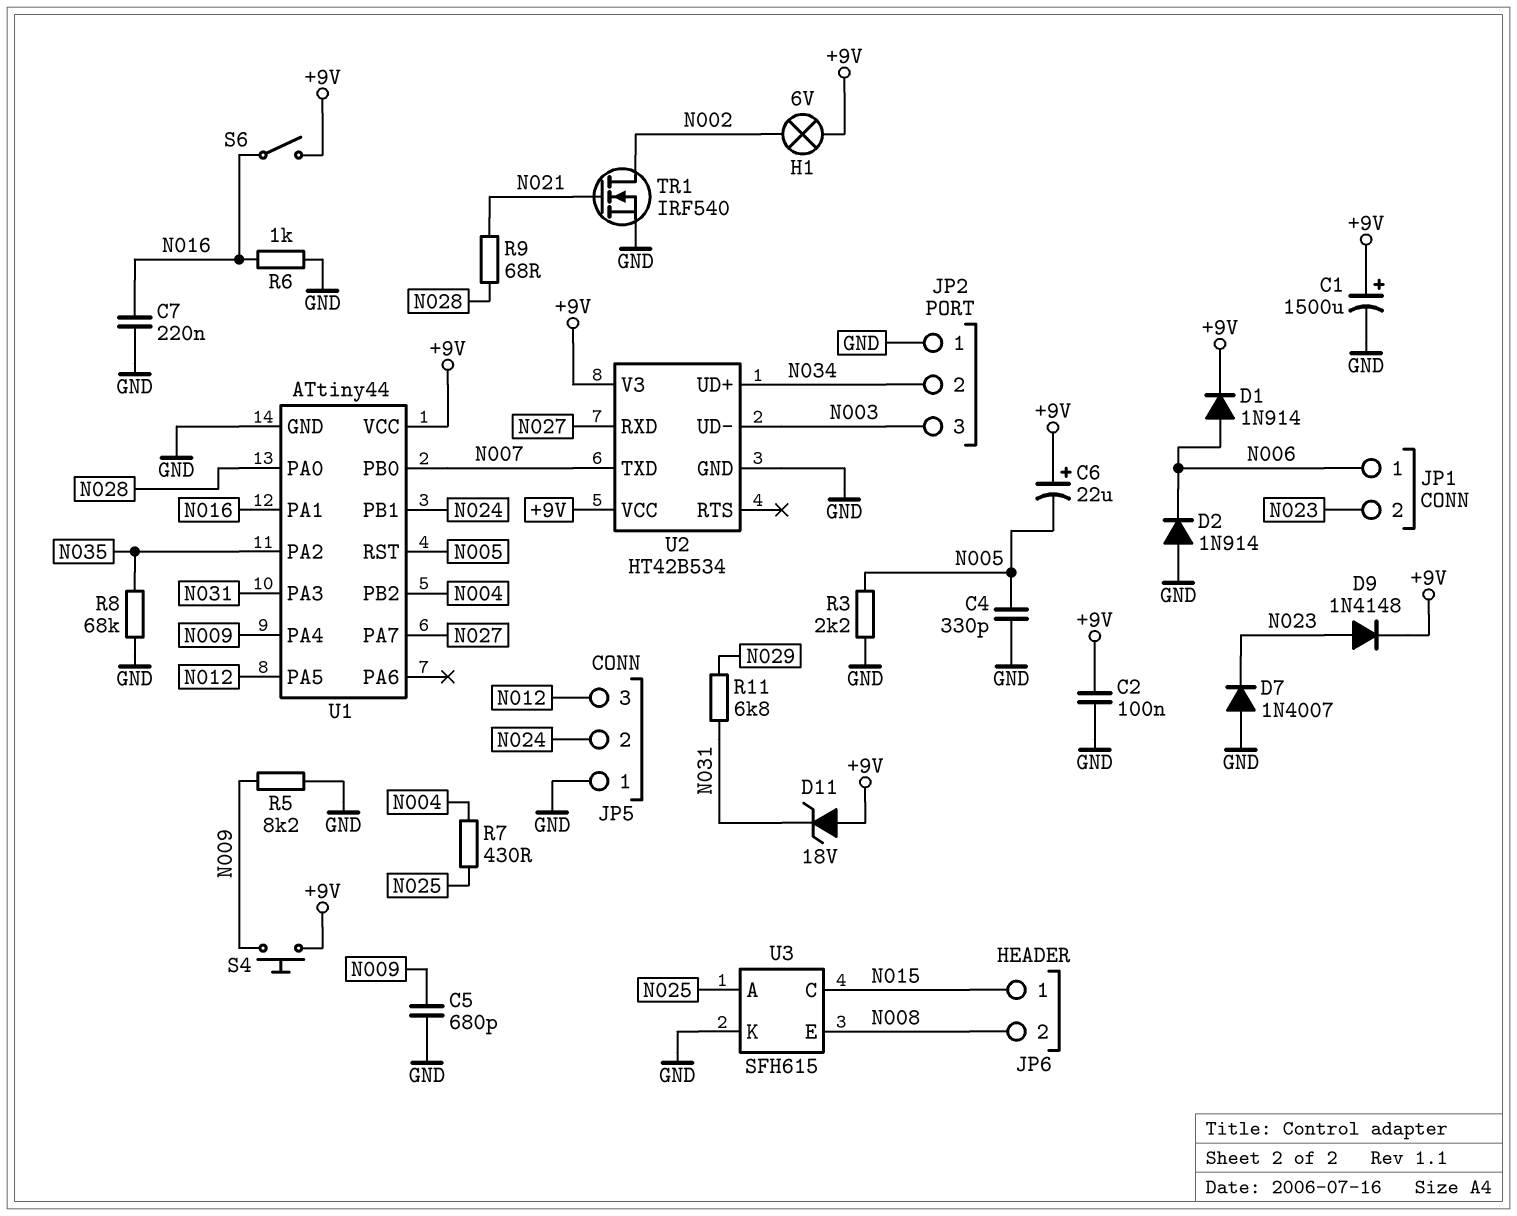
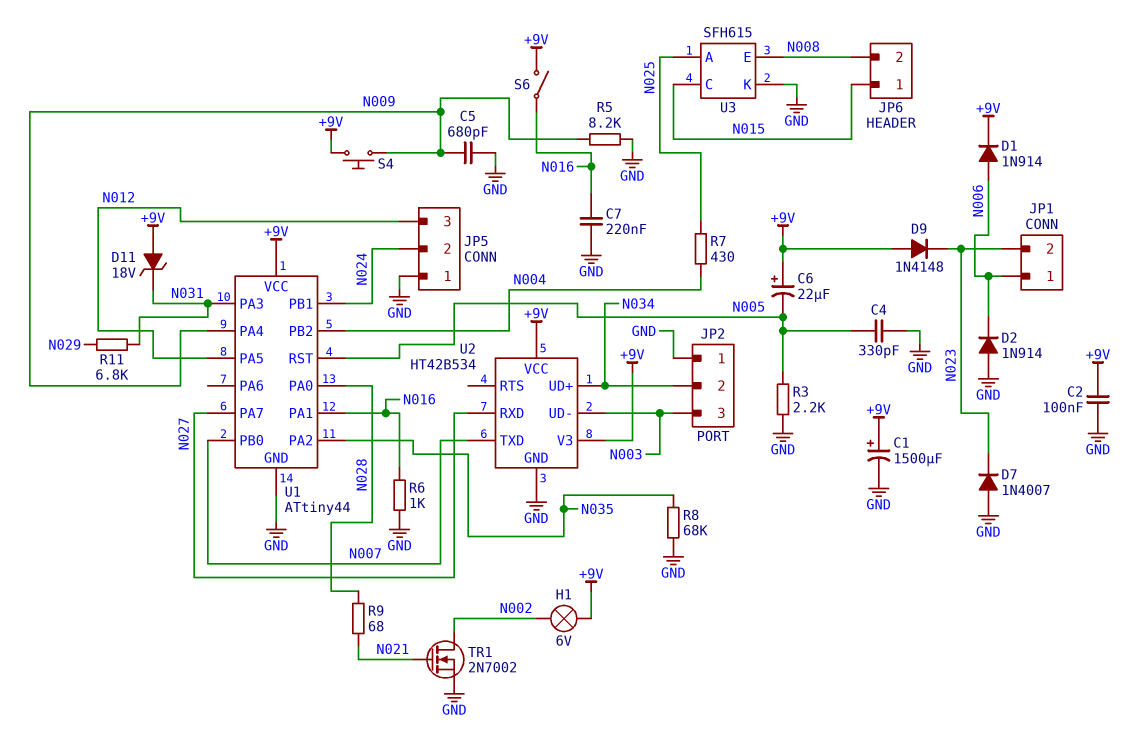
D9: diode 1N4148 (A N023, K +9V) -> diode 1N4148 (A +9V, K N023)
TR1: NMOS IRF540 (G N021, D N002, S GND) -> NMOS 2N7002 (G N021, D N002, S GND)

